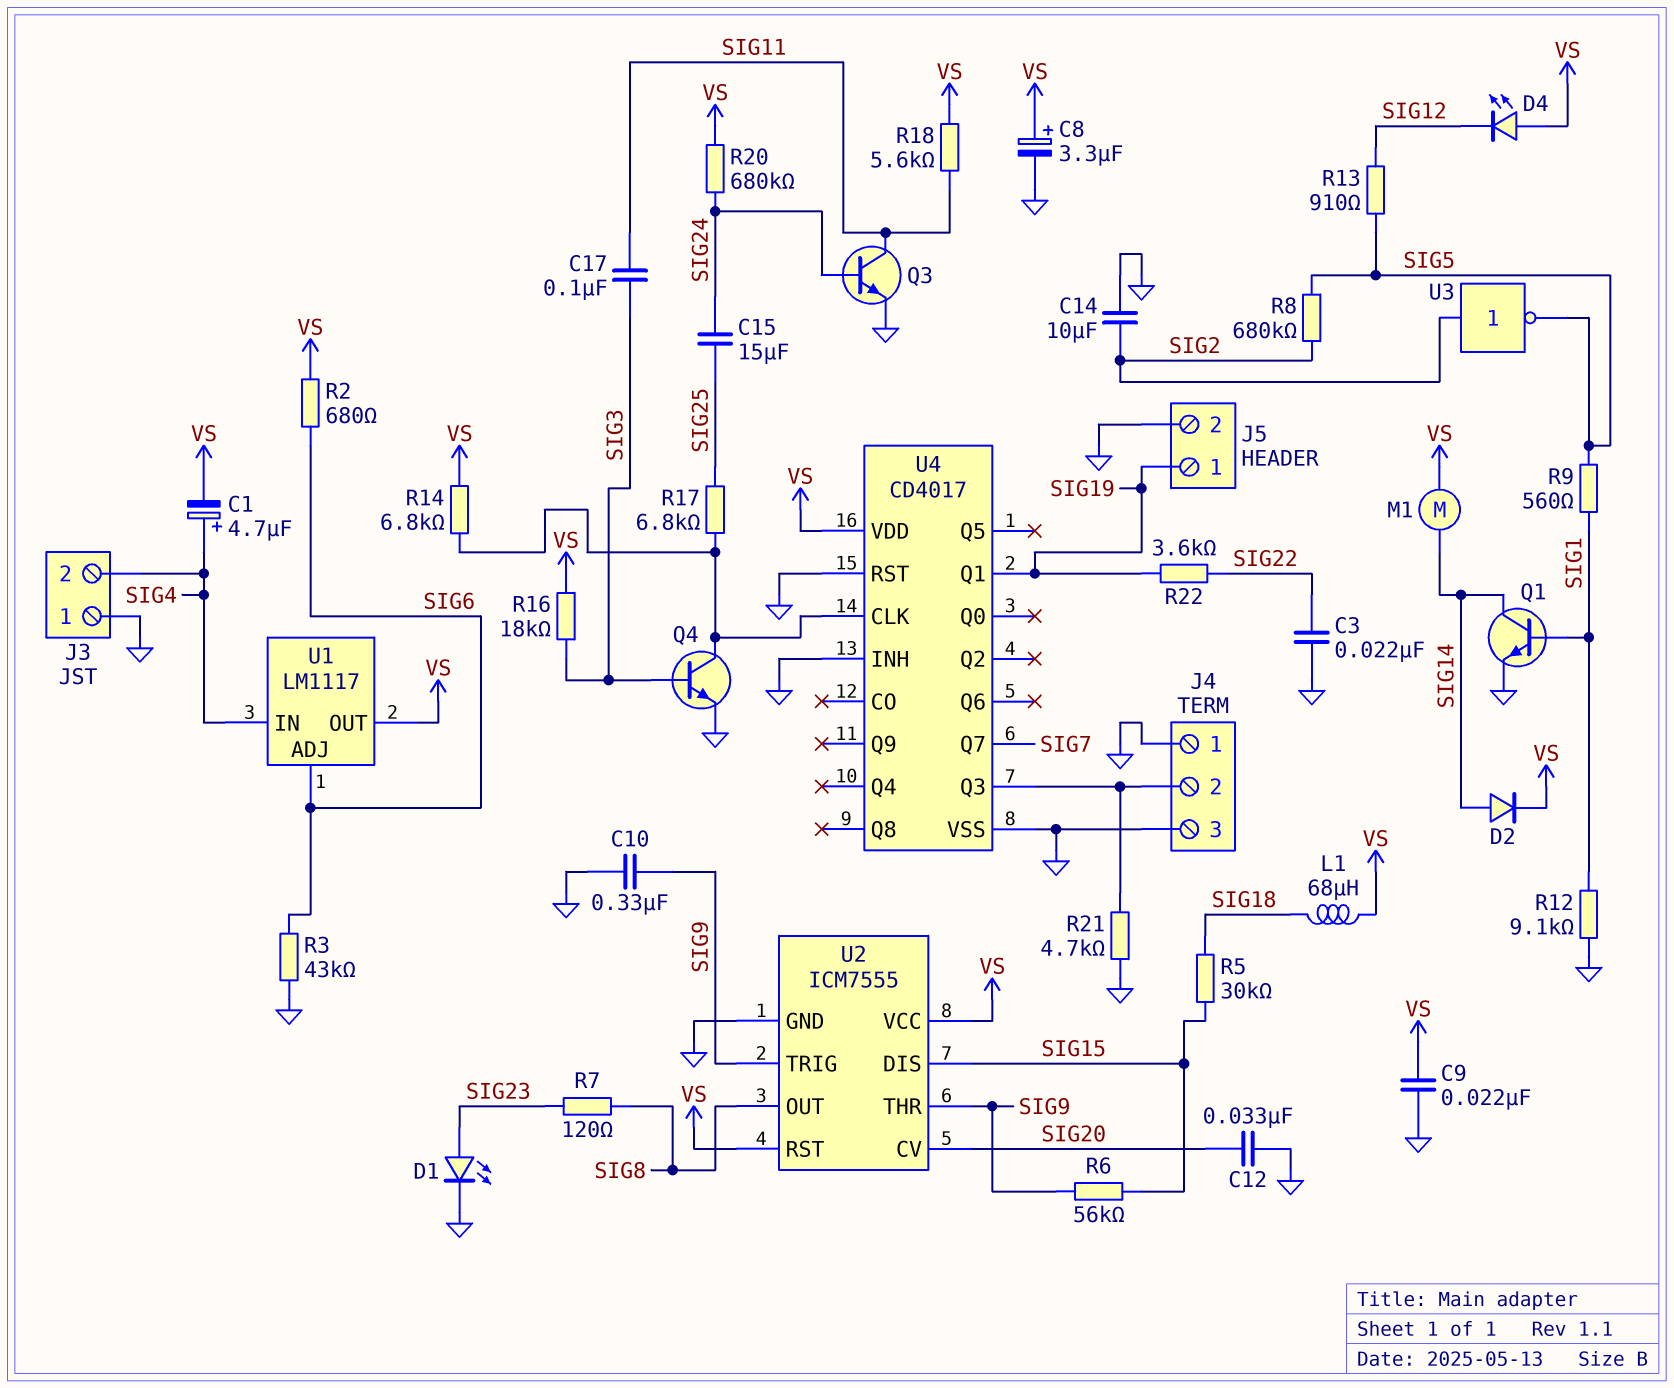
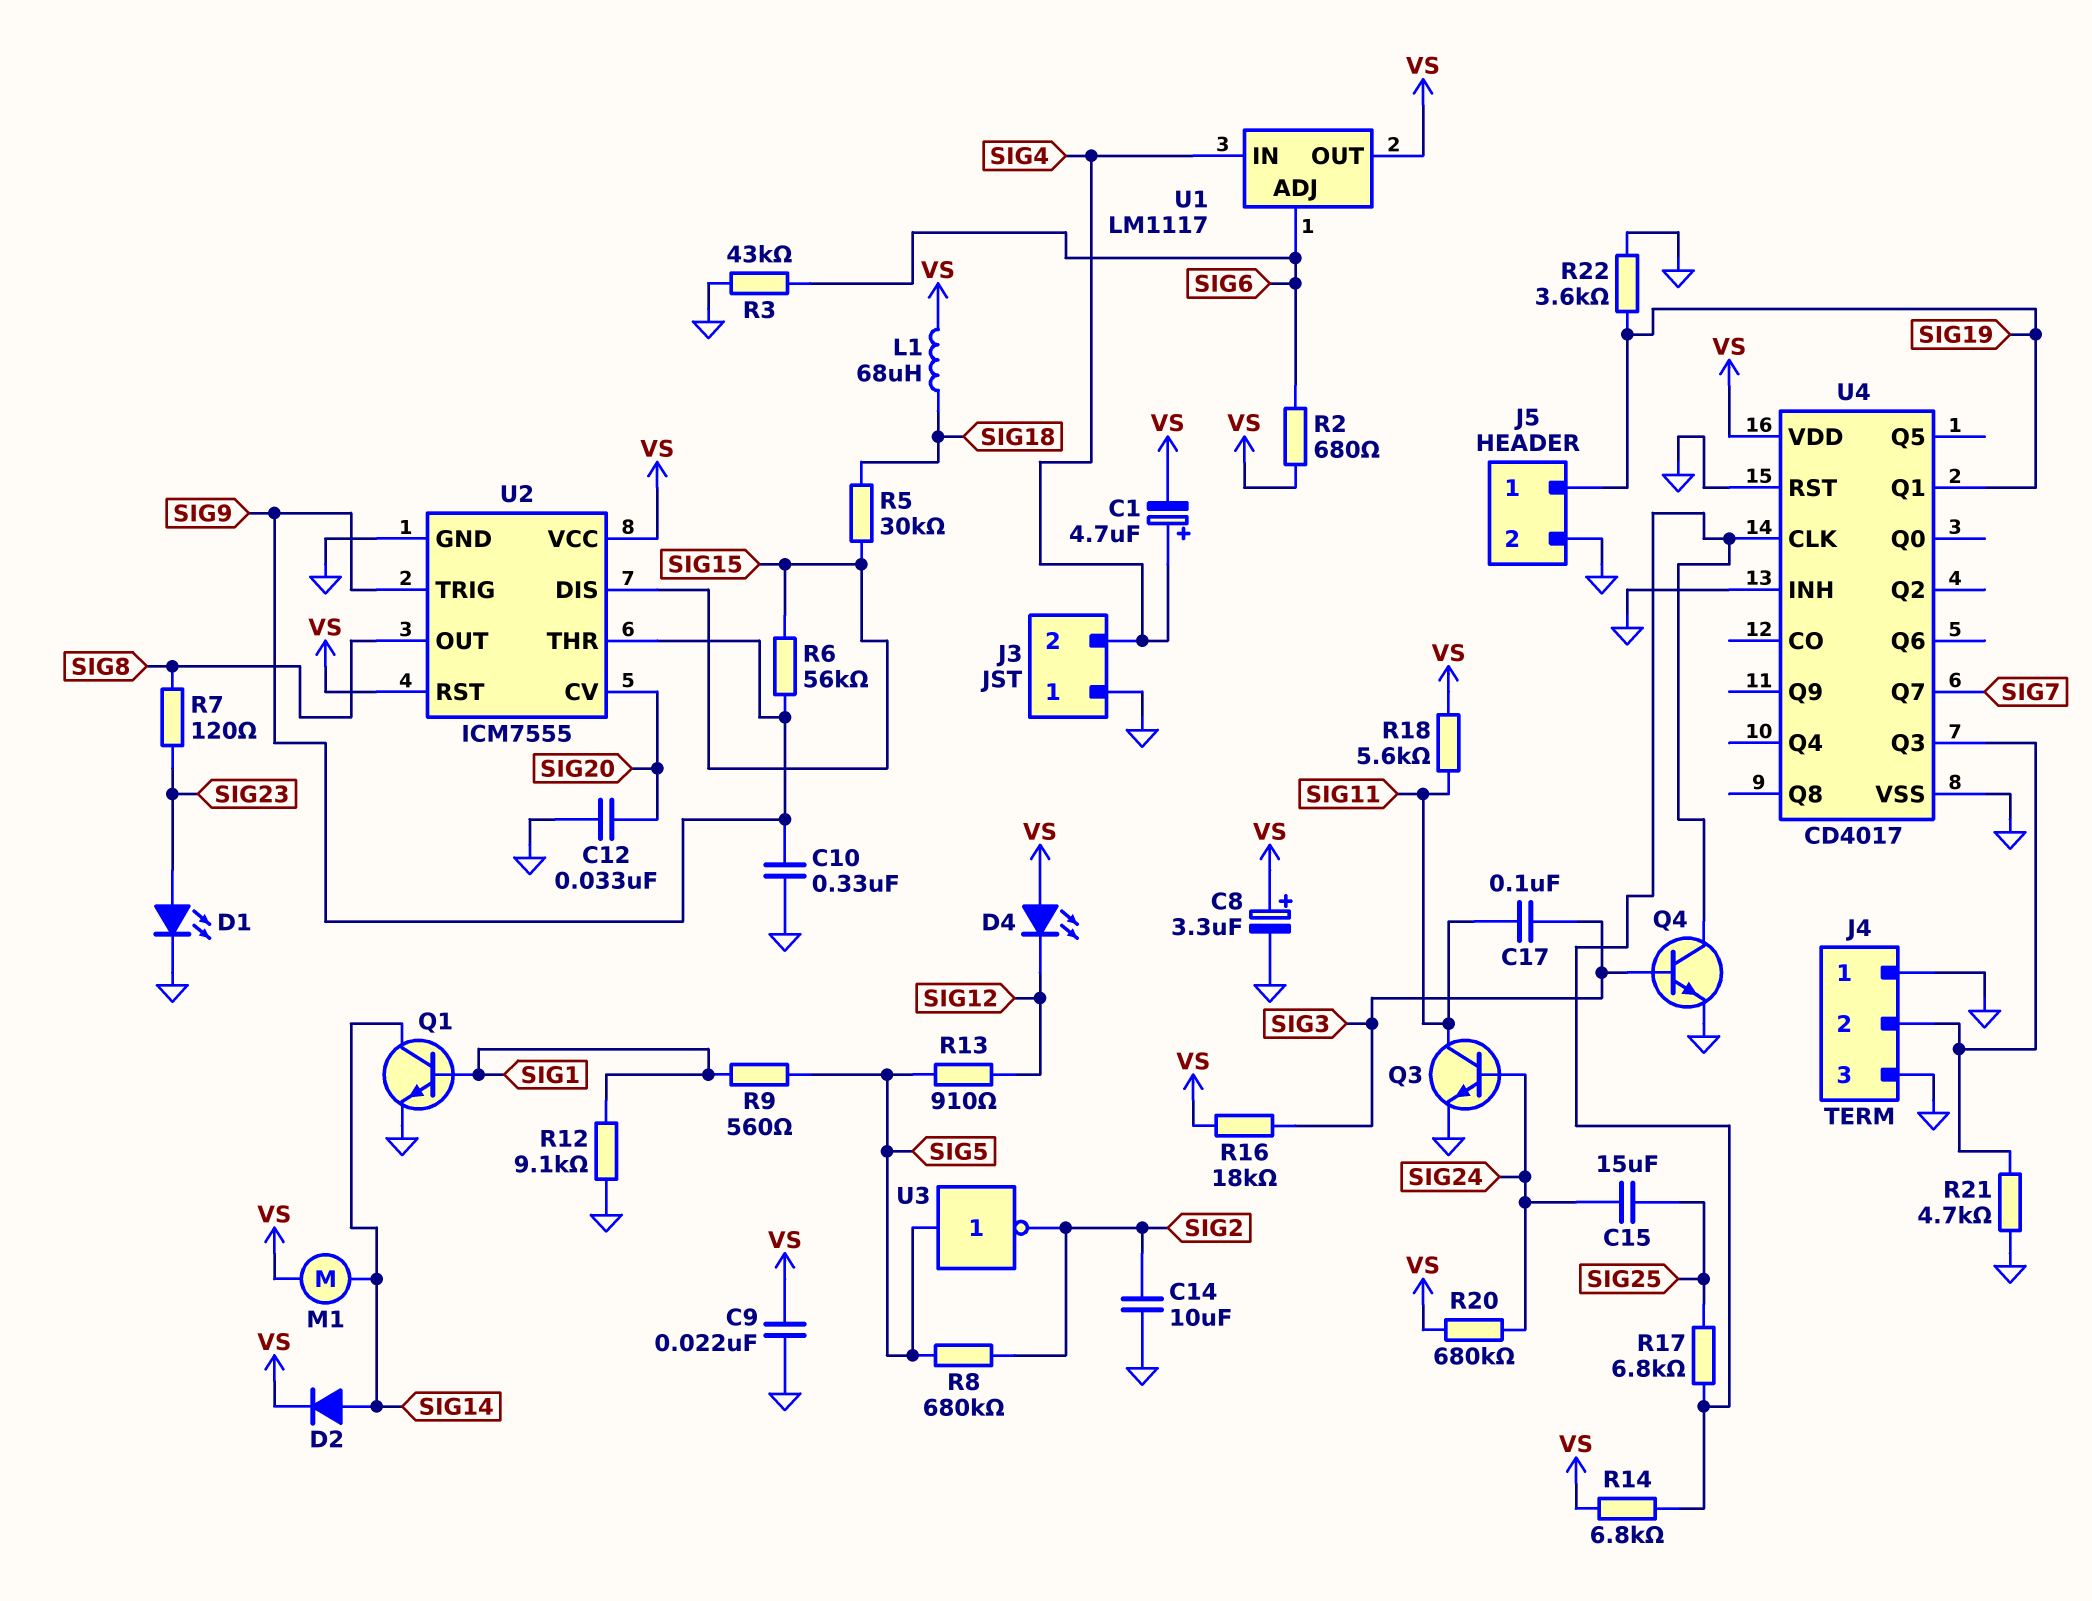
C3: 22nF (GND, SIG22) -> none
R22: 3.6k (SIG19, SIG22) -> 3.6k (GND, SIG19)
U3: NOT (in SIG2, out SIG5) -> NOT (in SIG5, out SIG2)

